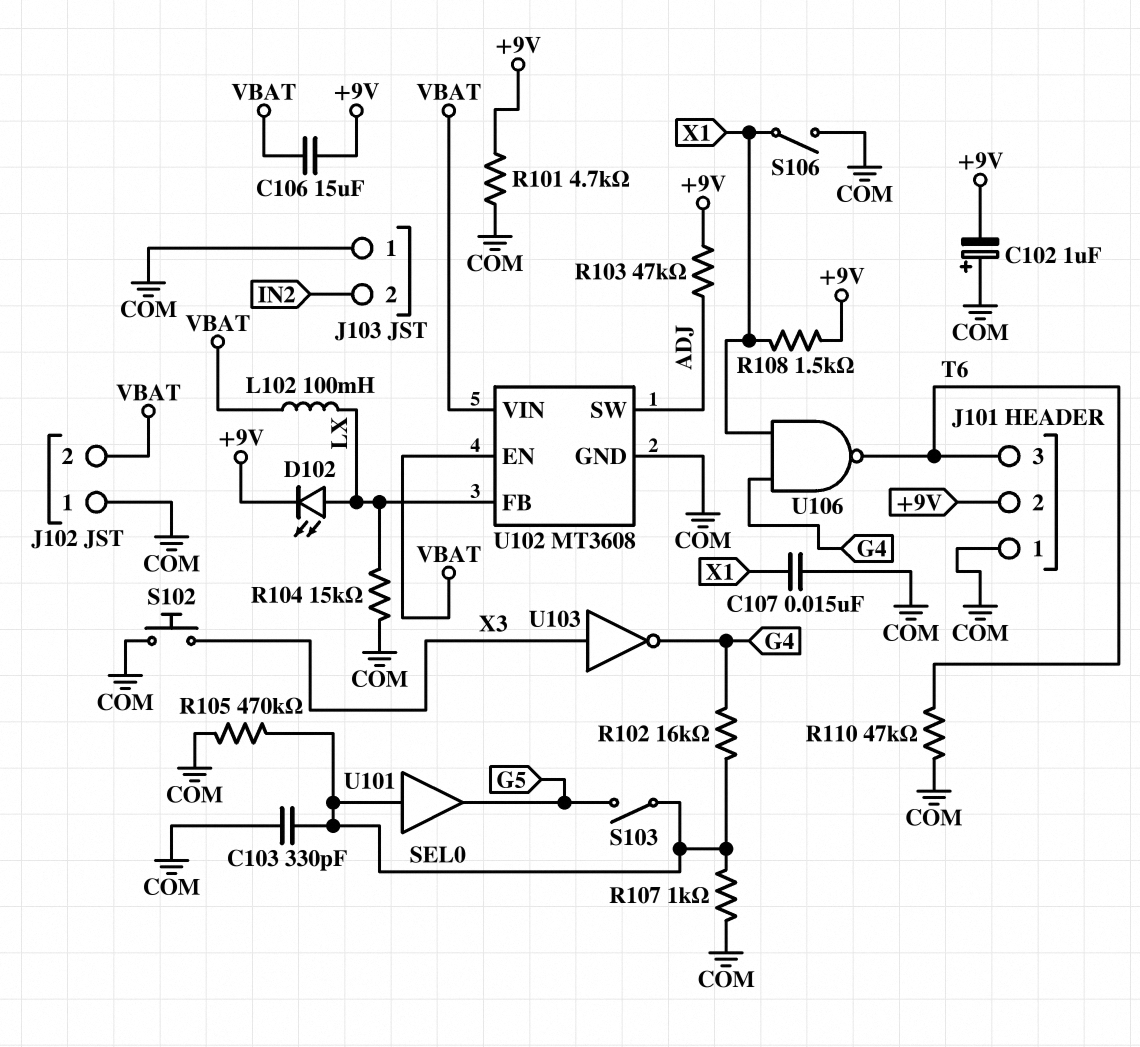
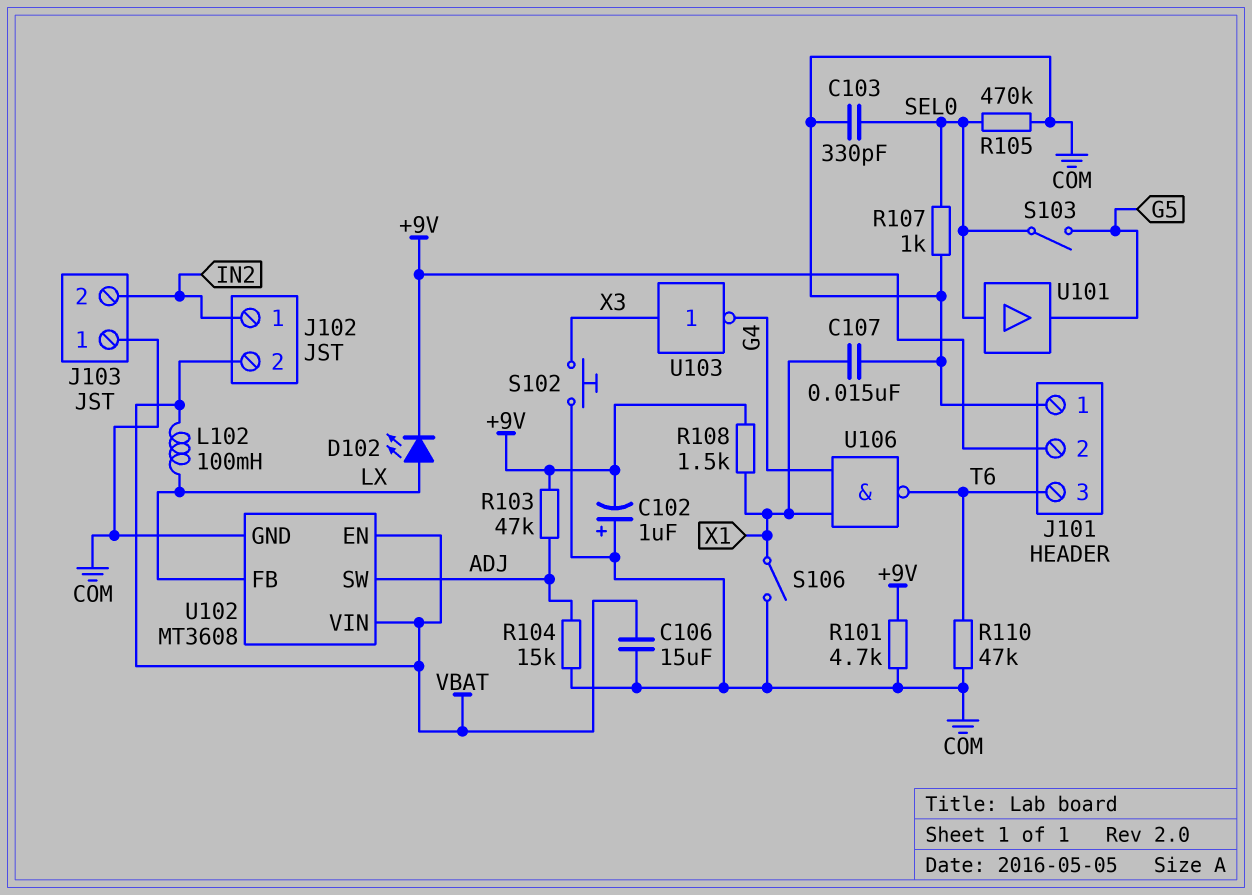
C106: 15uF (+9V, VBAT) -> 15uF (COM, VBAT)
J102 pin 1: COM -> IN2
R102: 16k (G4, SEL0) -> none
R104: 15k (COM, LX) -> 15k (ADJ, COM)

